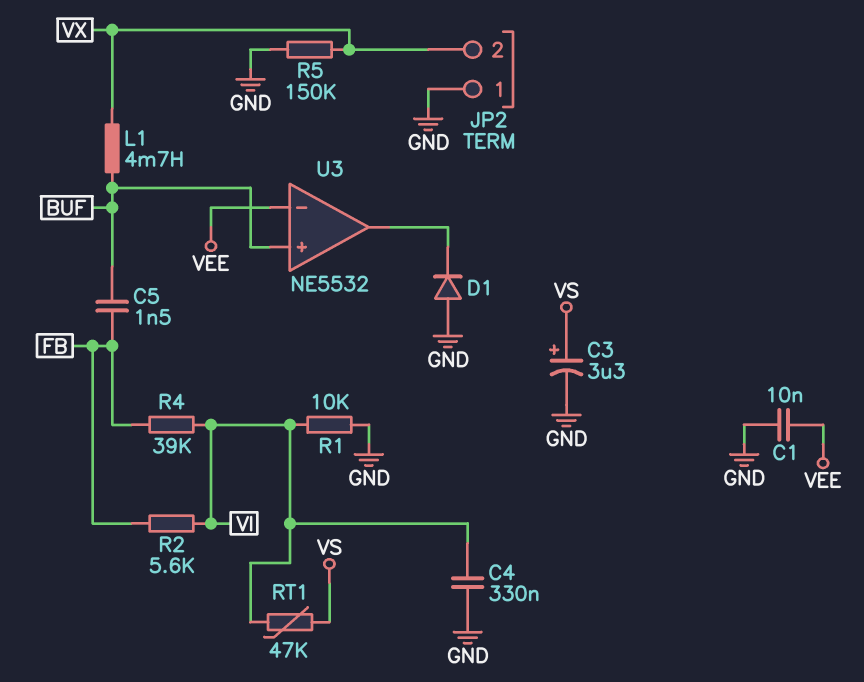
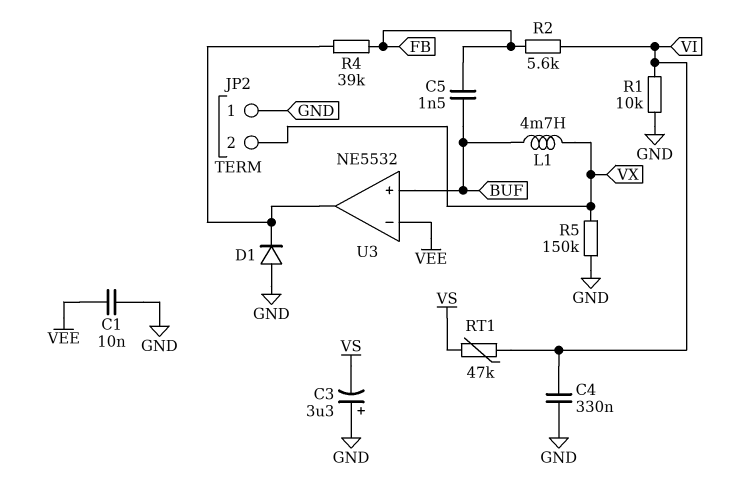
C3: 3.3uF (plus VS, minus GND) -> 3.3uF (plus GND, minus VS)
R4: 39k (FB, VI) -> 39k (FB, U3/out)

